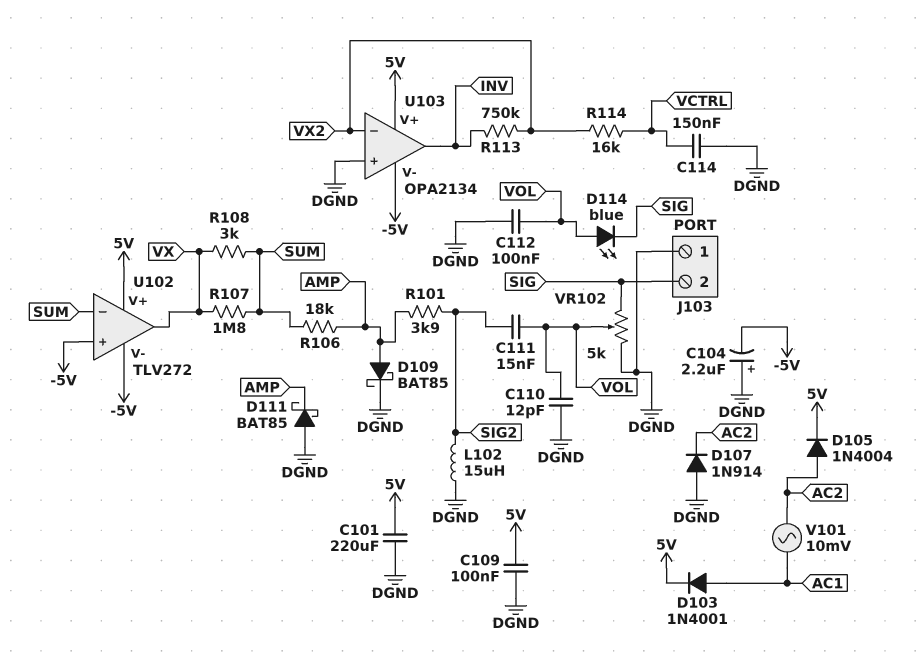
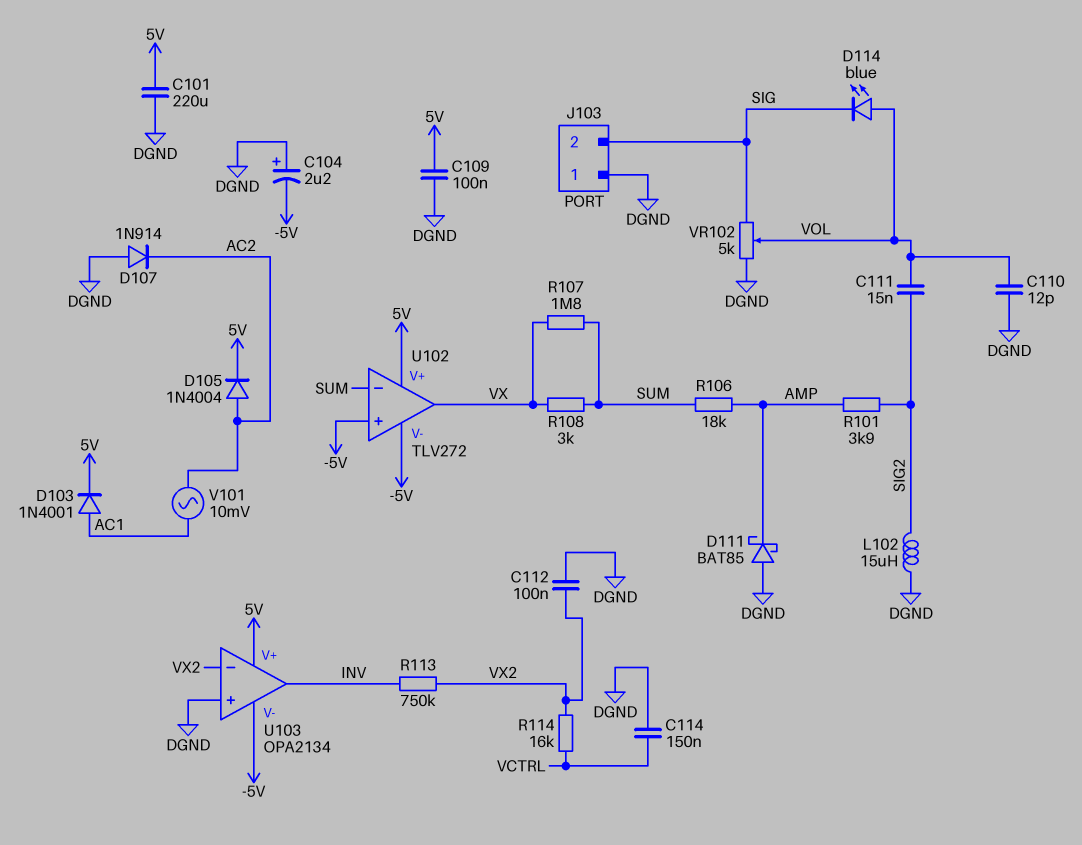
C112: 100nF (DGND, VOL) -> 100nF (DGND, VX2)
D109: schottky BAT85 (A AMP, K DGND) -> none

